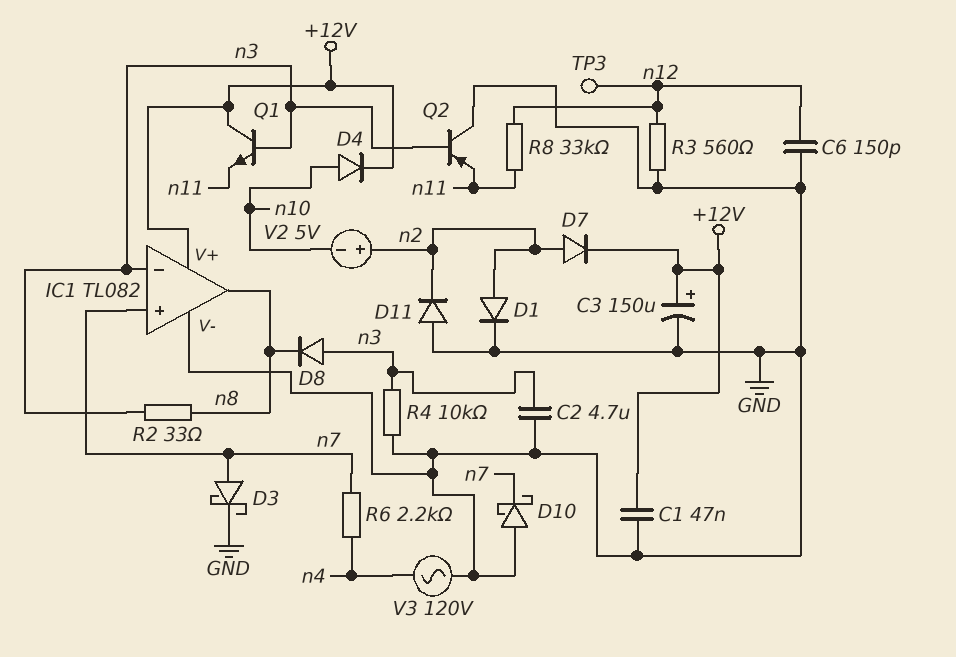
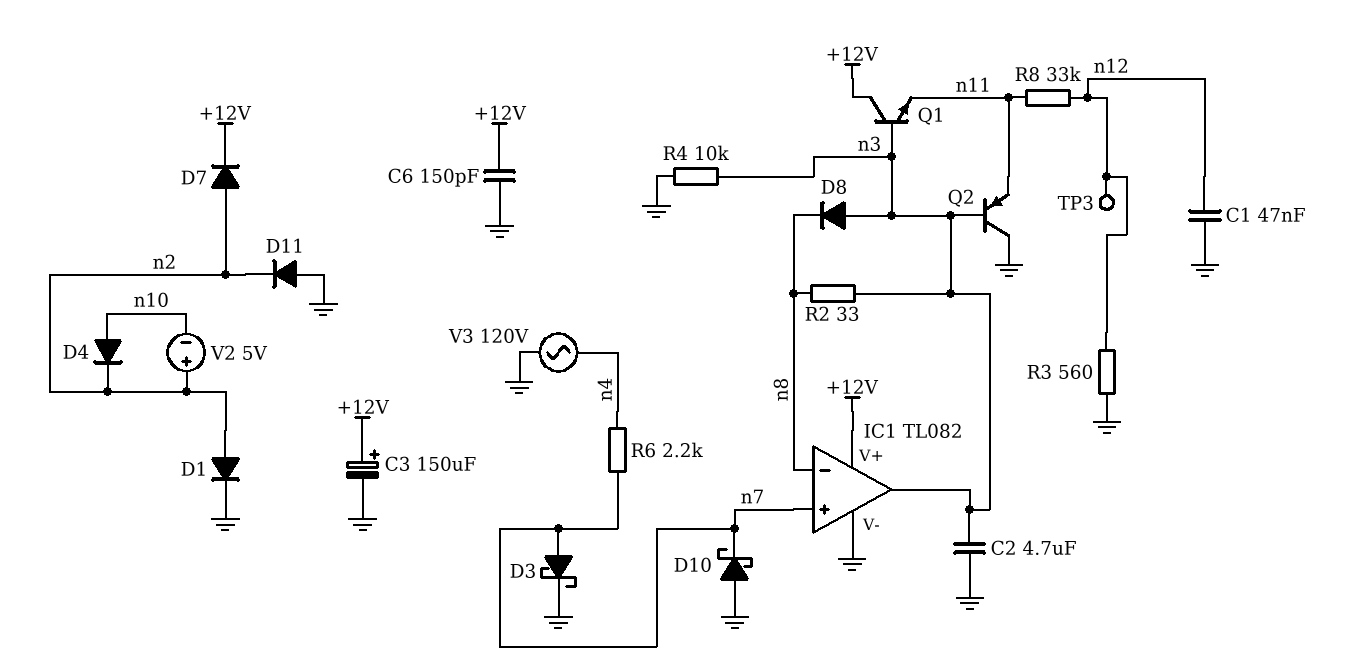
C1: 47nF (+12V, GND) -> 47nF (GND, n12)
C6: 150pF (GND, n12) -> 150pF (+12V, GND)
D4: diode (A n10, K +12V) -> diode (A n10, K n2)
IC1 pin in-: n3 -> n8
IC1 pin out: n8 -> n3

